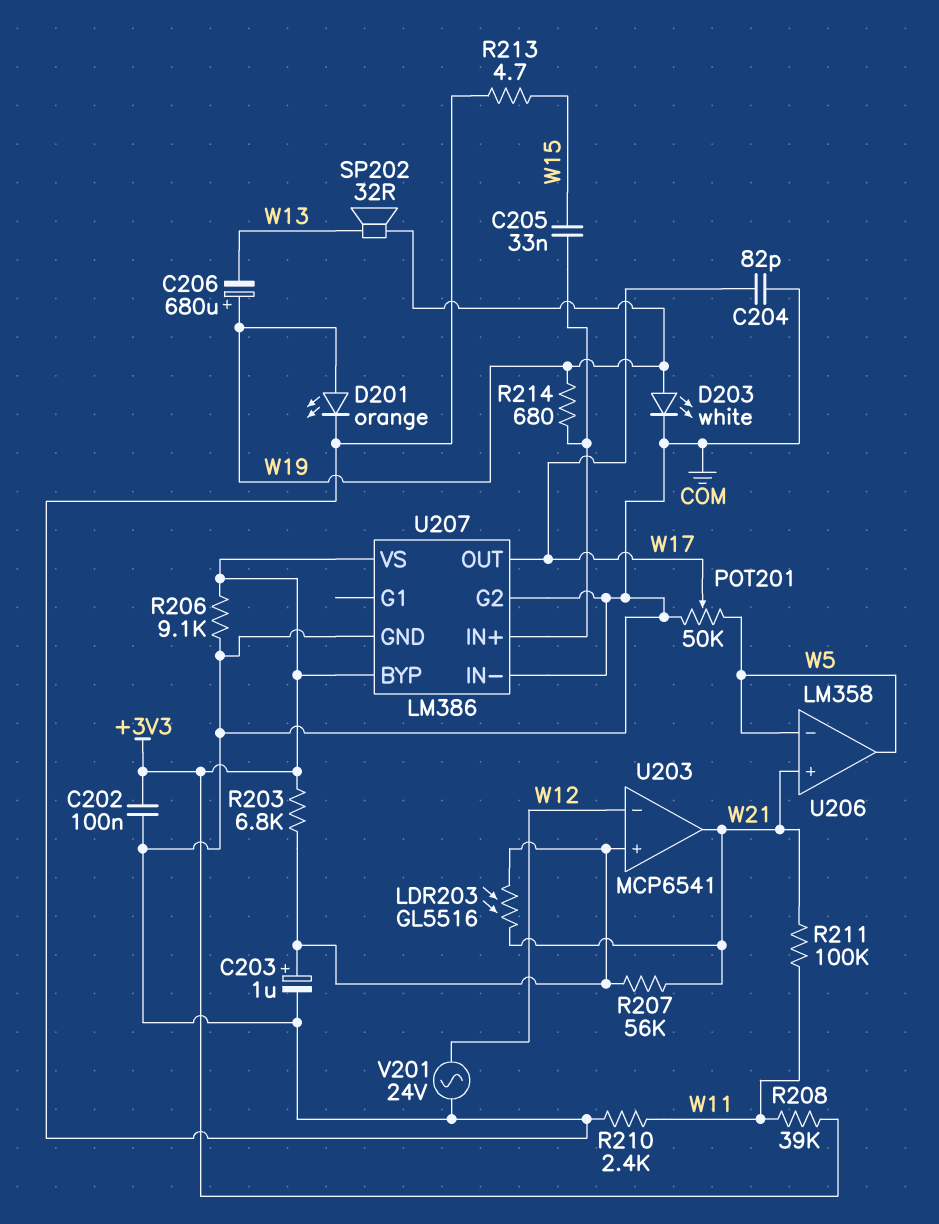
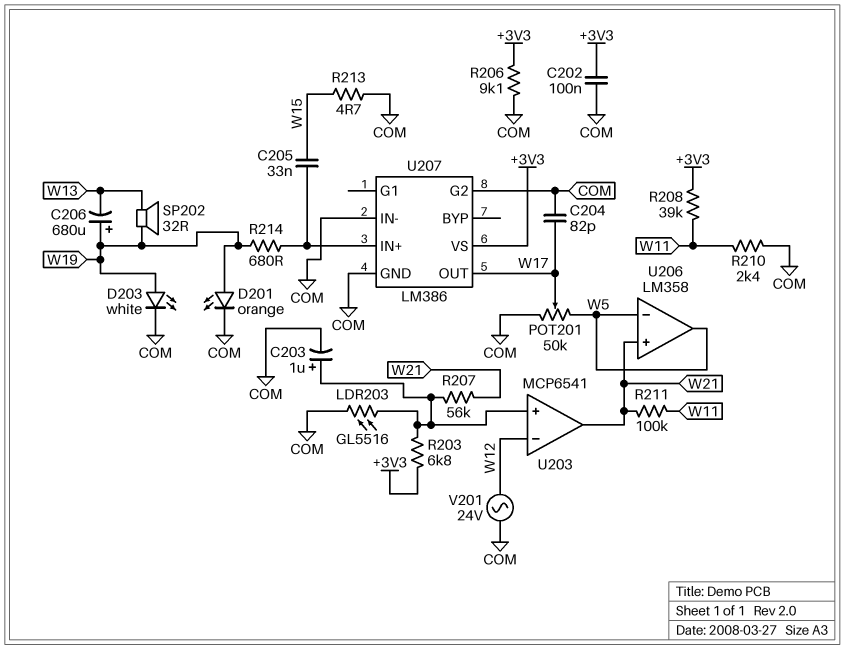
LDR203: GL5516 (U203/in+, W21) -> GL5516 (COM, U203/in+)
U207 pin BYP: +3V3 -> none

